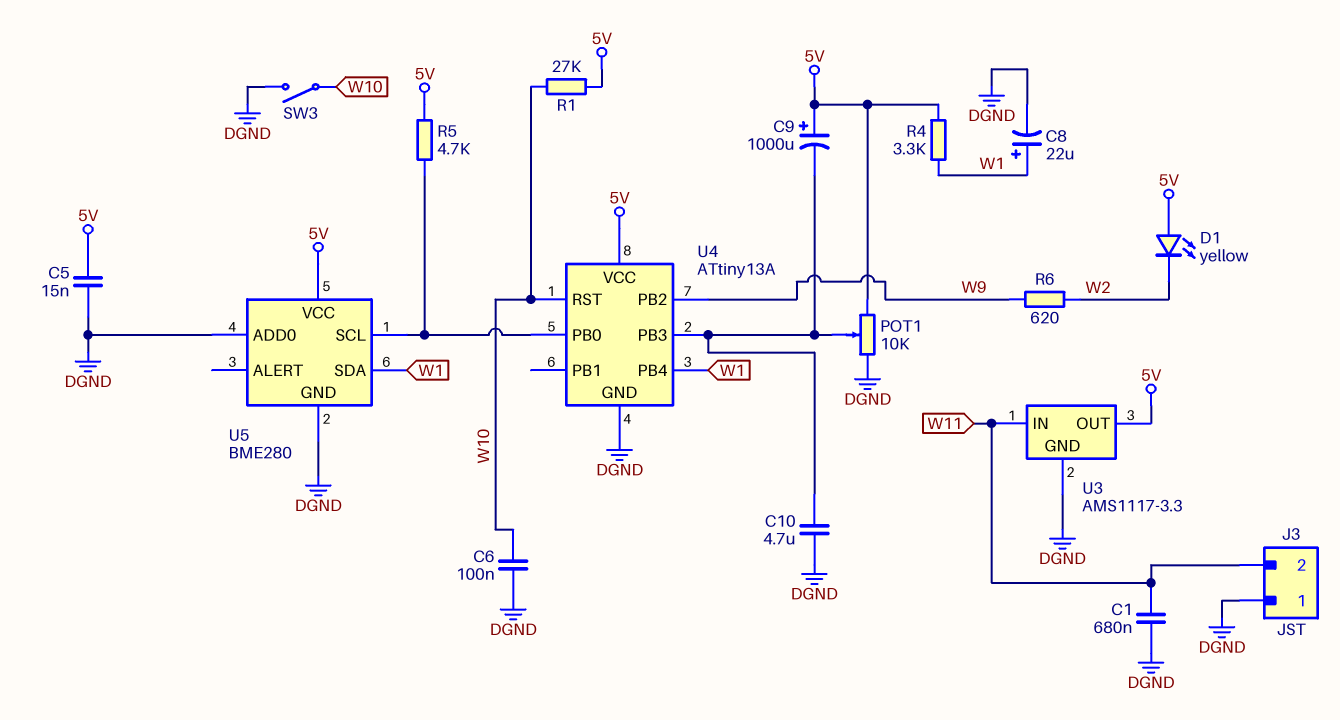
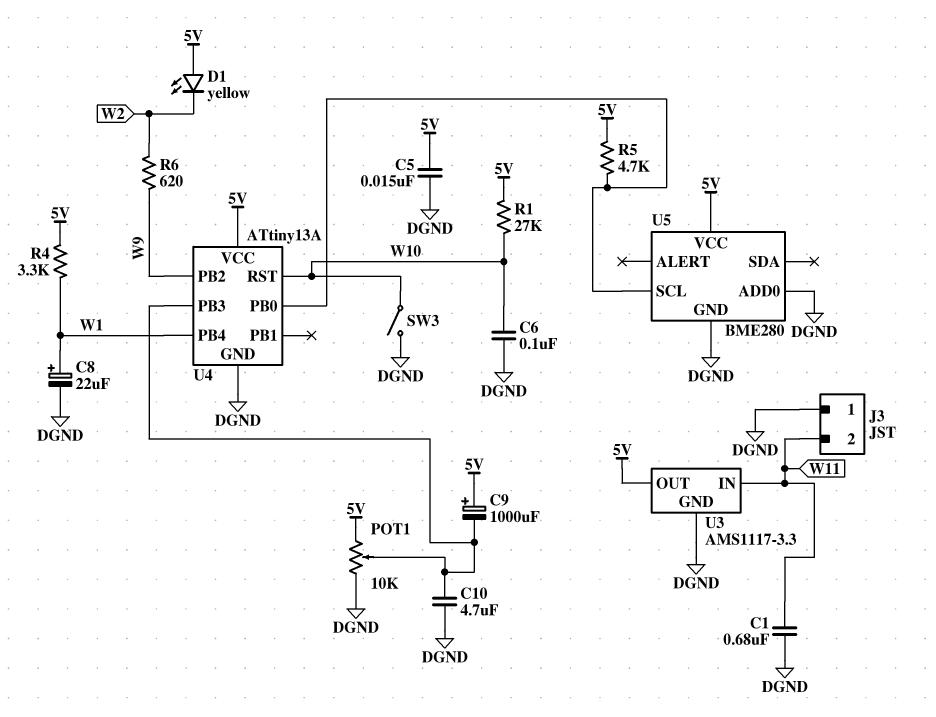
U5 pin SDA: W1 -> none

